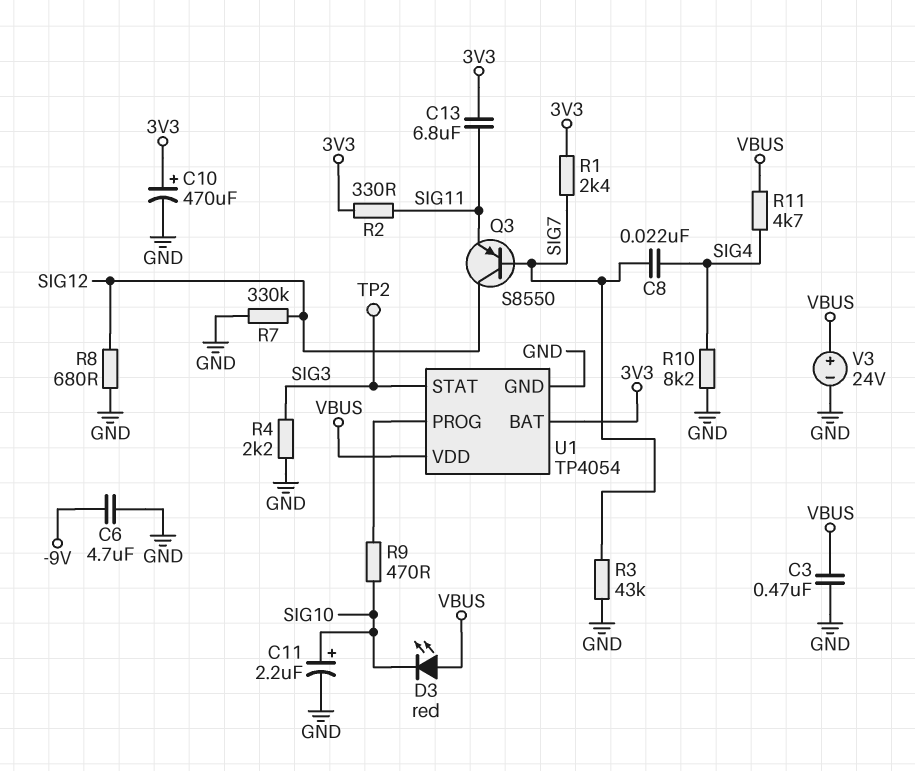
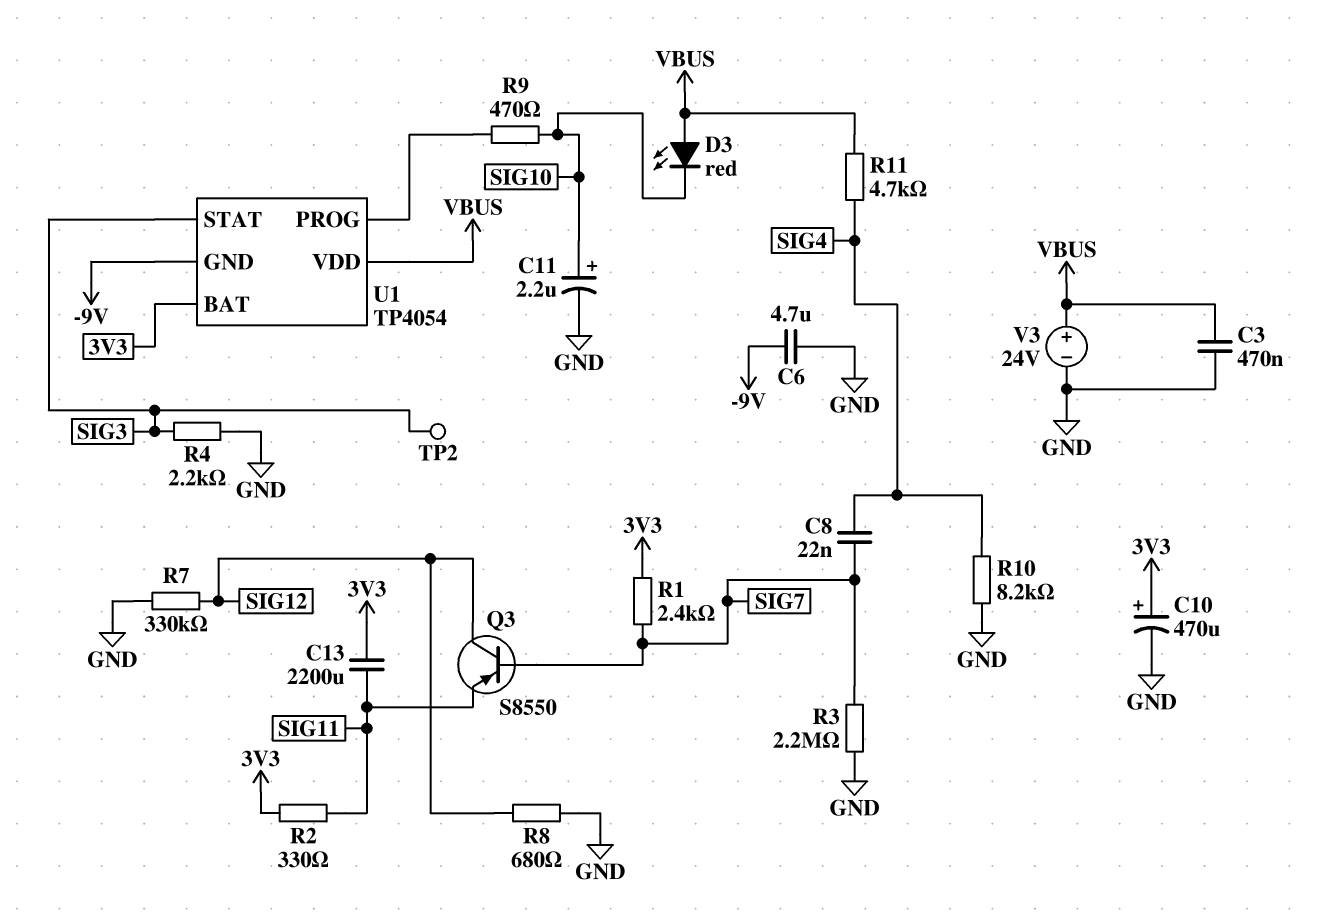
C13: 6.8uF (3V3, SIG11) -> 2200uF (3V3, SIG11)
R3: 43k (GND, SIG7) -> 2.2M (GND, SIG7)
U1 pin GND: GND -> -9V

